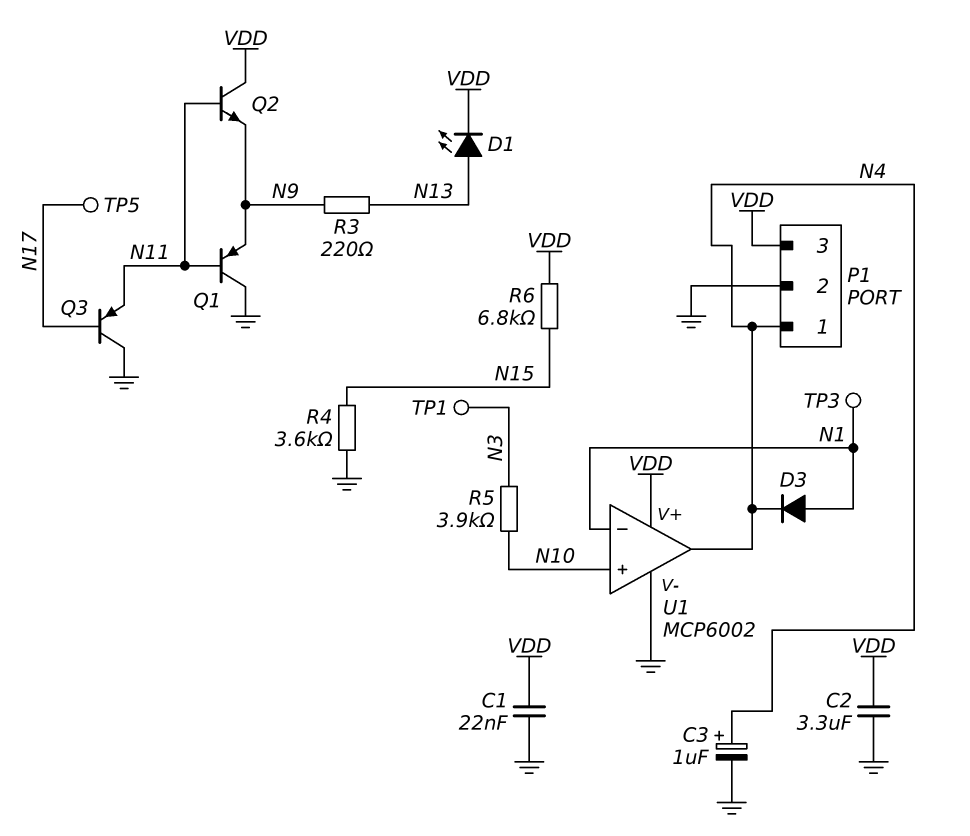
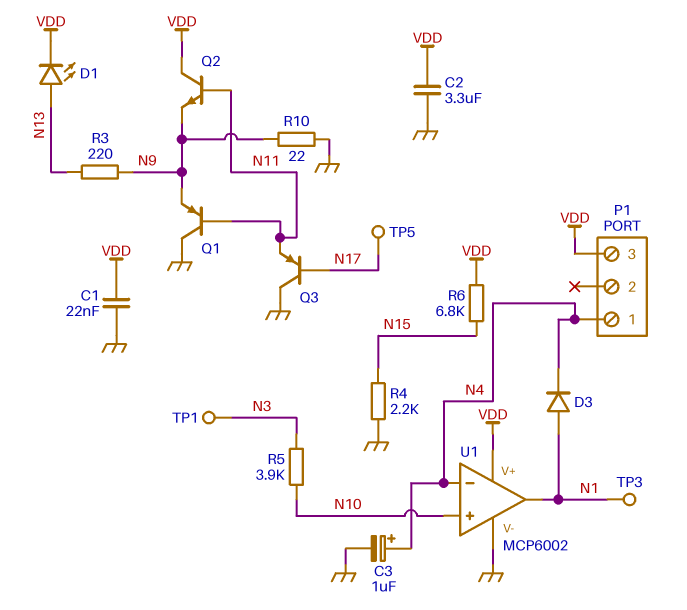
P1 pin 2: GND -> none
R4: 3.6k (GND, N15) -> 2.2k (GND, N15)
R10: none -> 22 (GND, N9)
U1 pin in-: N1 -> N4
U1 pin out: N4 -> N1

